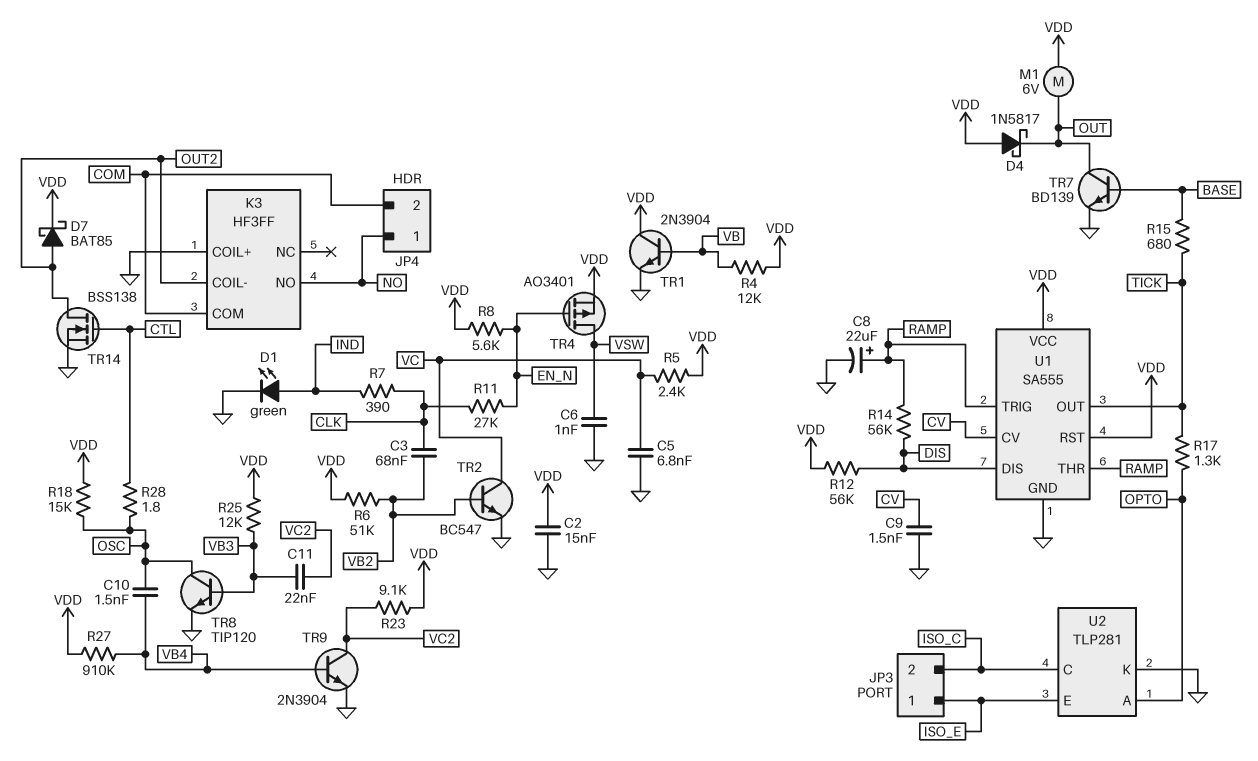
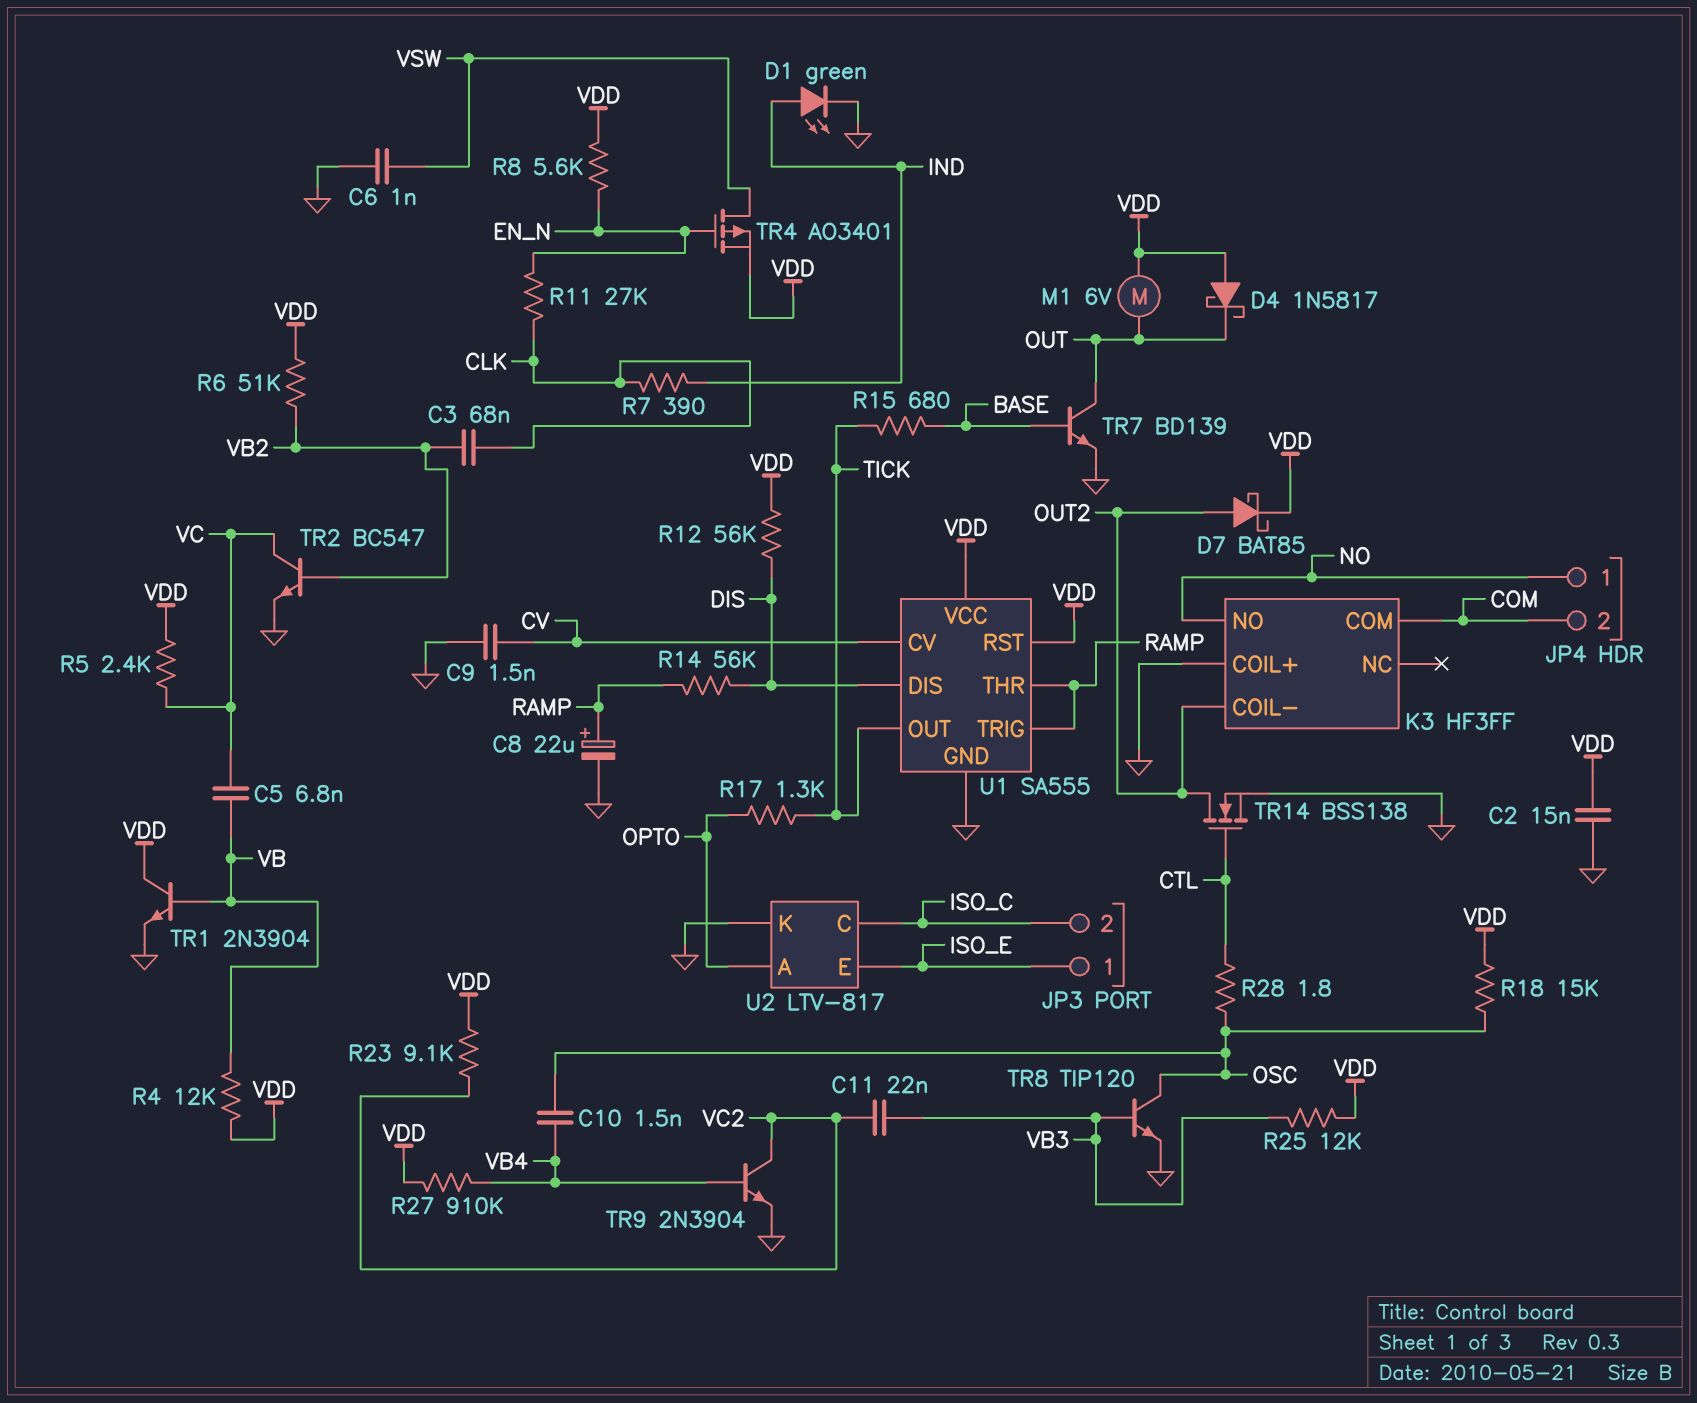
C5: 6.8nF (GND, VC) -> 6.8nF (VB, VC)
U2: TLP281 -> LTV-817

